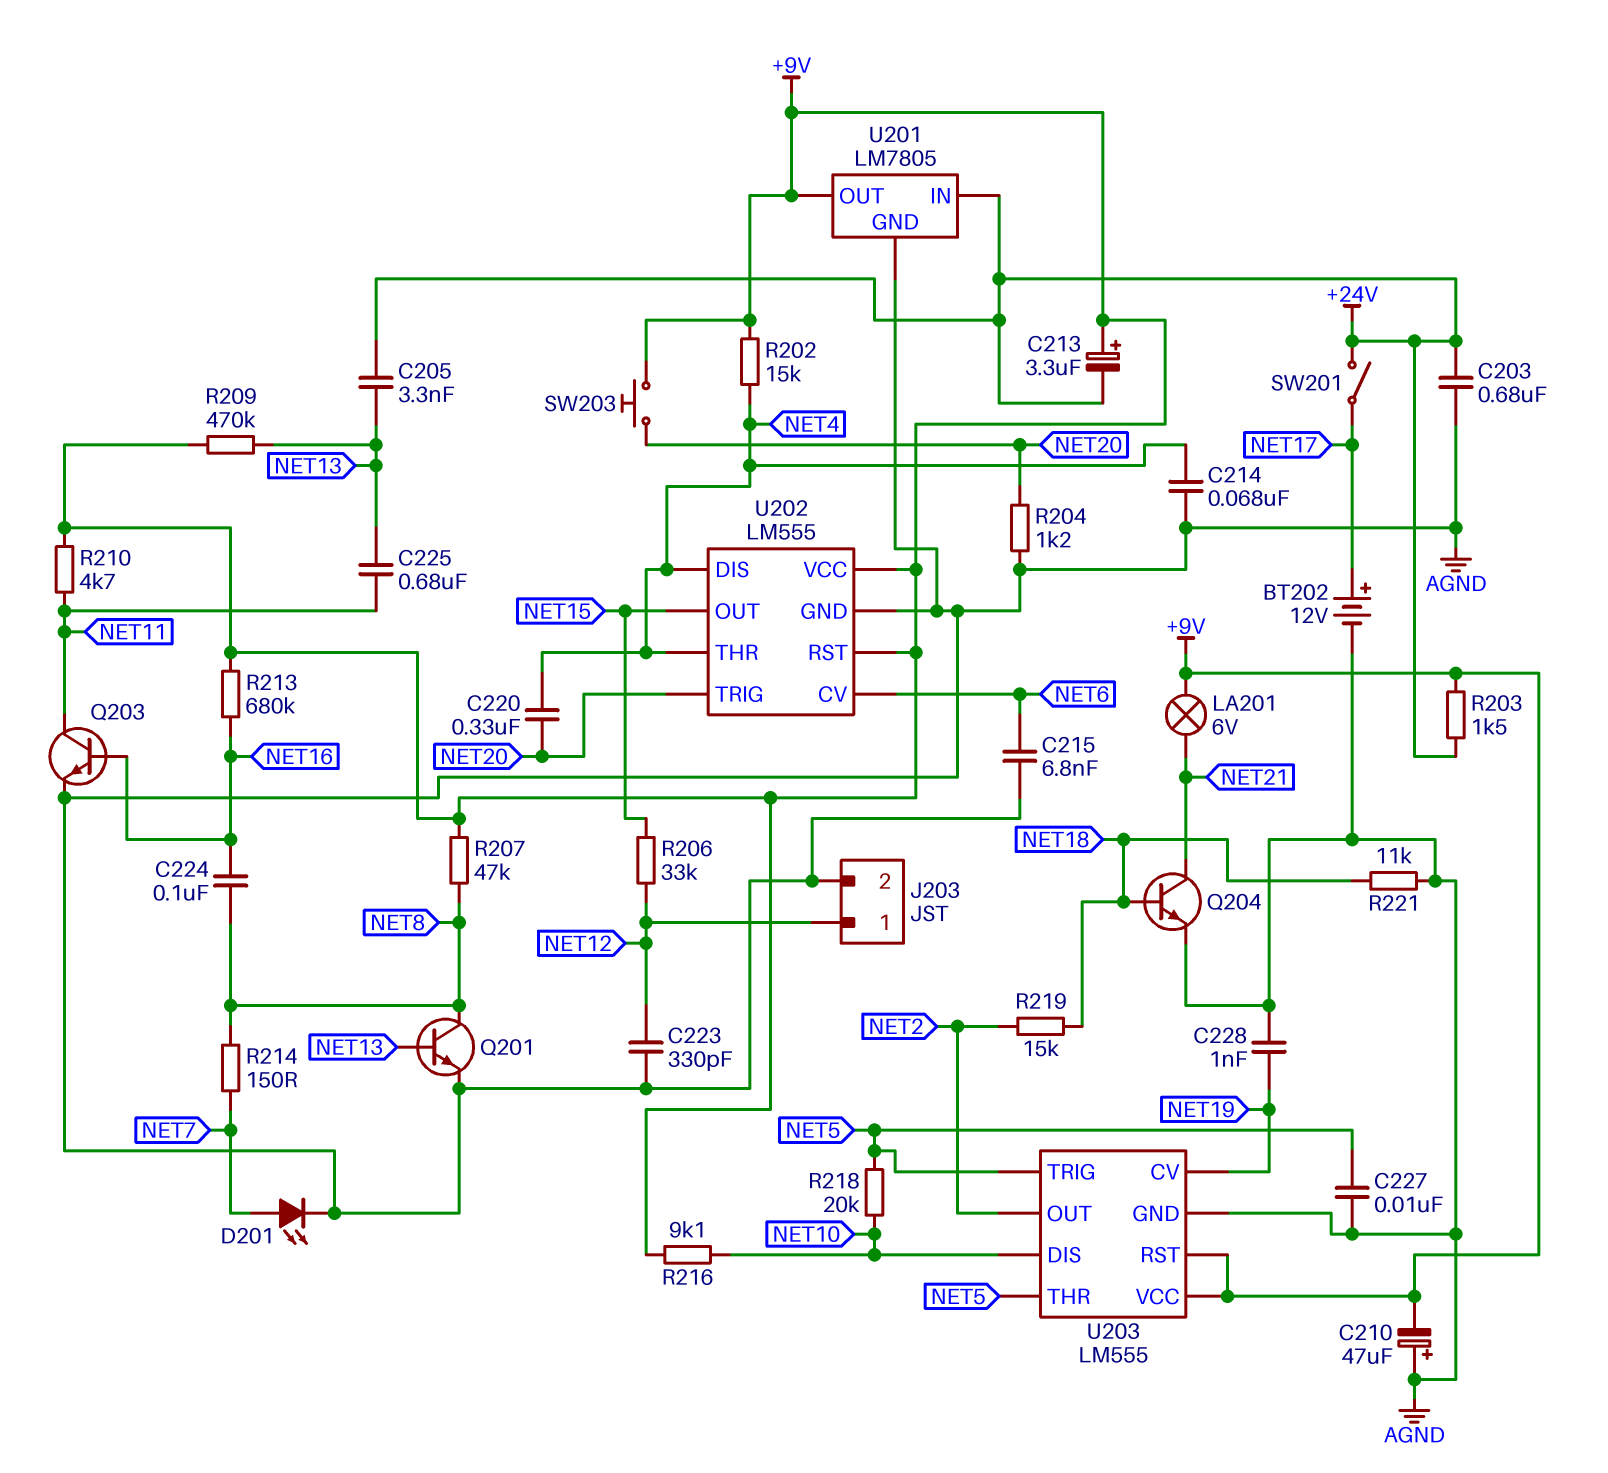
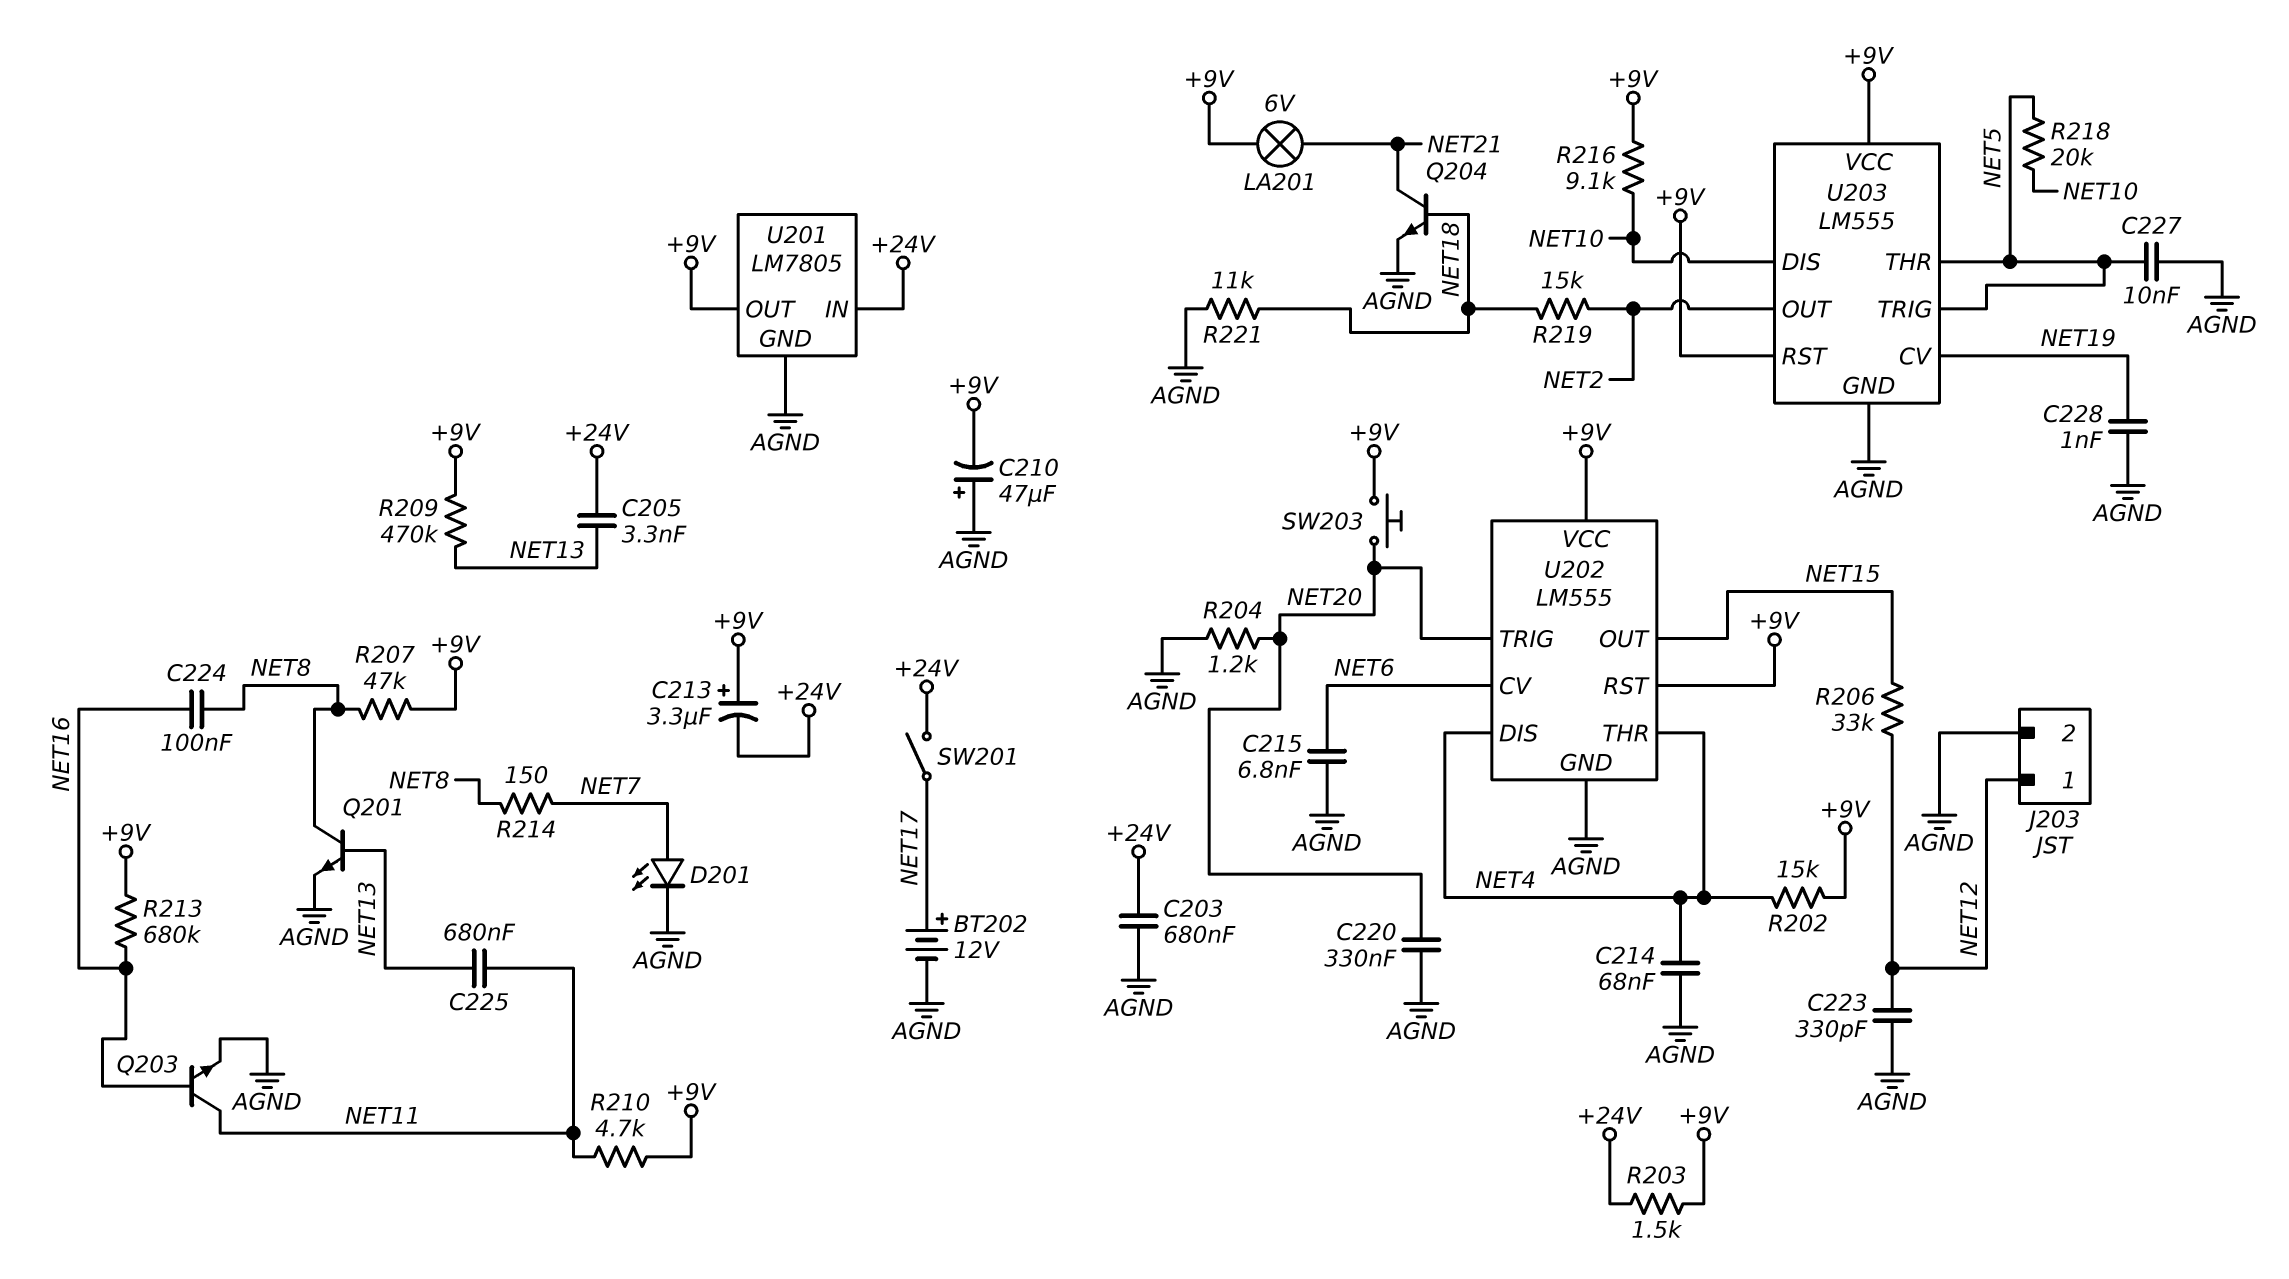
C220: 330nF (NET4, NET20) -> 330nF (AGND, NET20)

